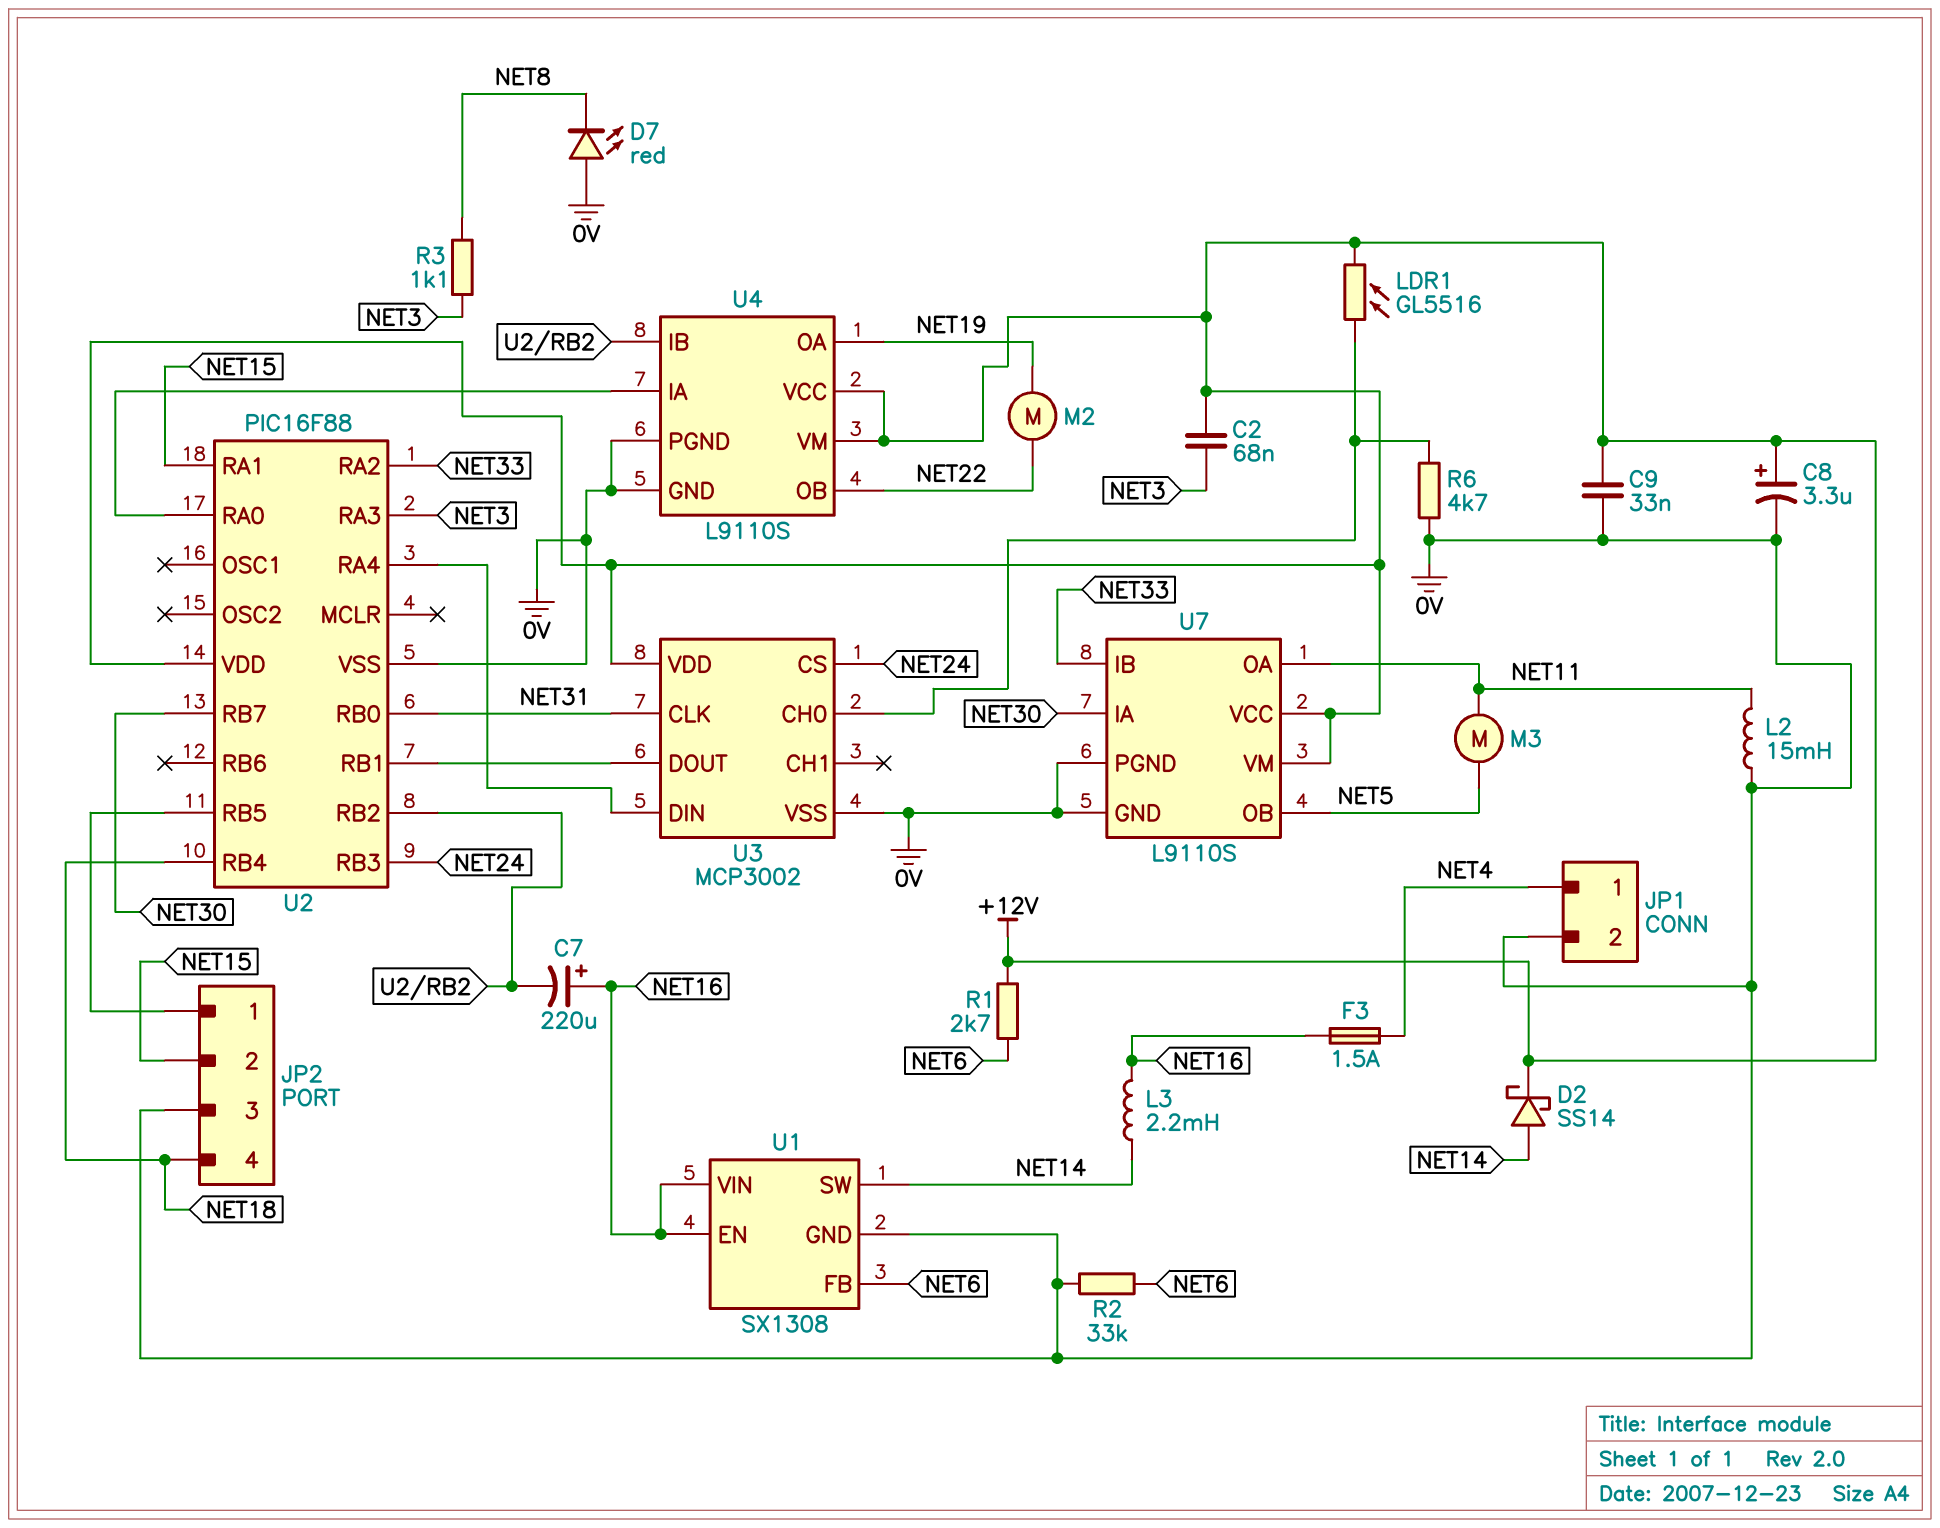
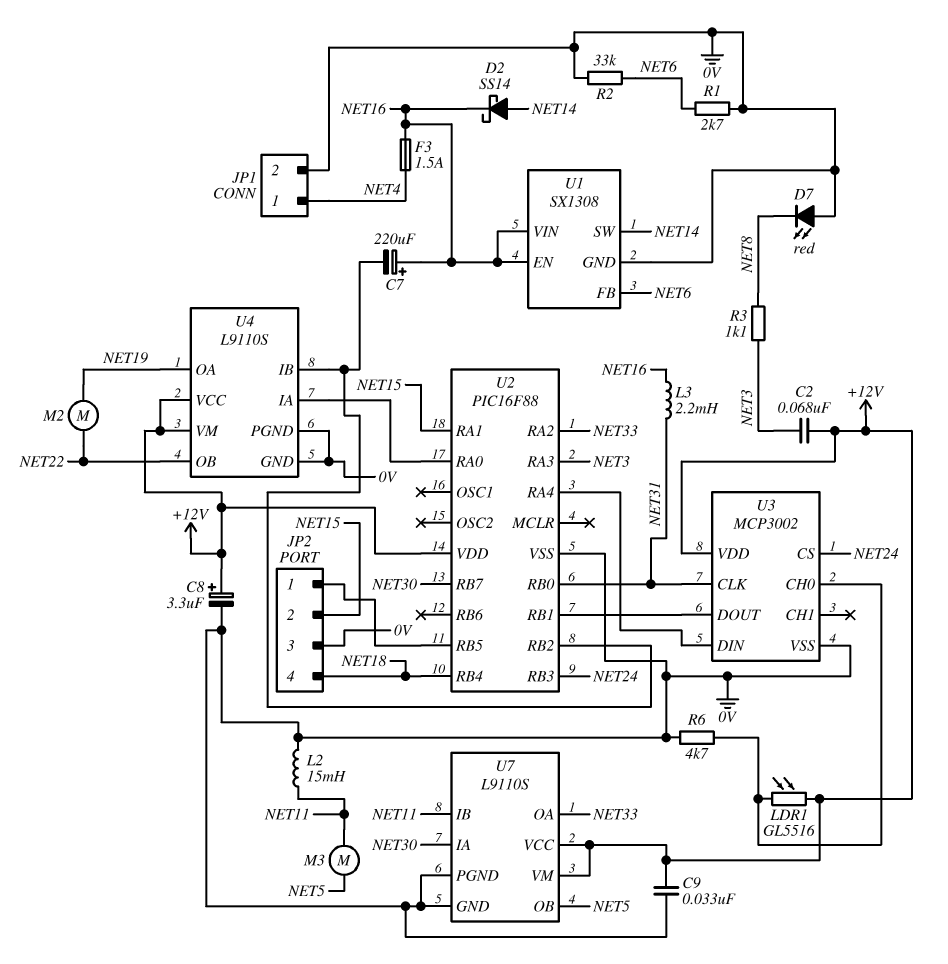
D2: schottky SS14 (A NET14, K +12V) -> schottky SS14 (A NET14, K NET16)
L3: 2.2mH (NET14, NET16) -> 2.2mH (NET16, NET31)
R1: 2.7k (+12V, NET6) -> 2.7k (0V, NET6)
U7 pin IB: NET33 -> NET11
U7 pin OA: NET11 -> NET33

